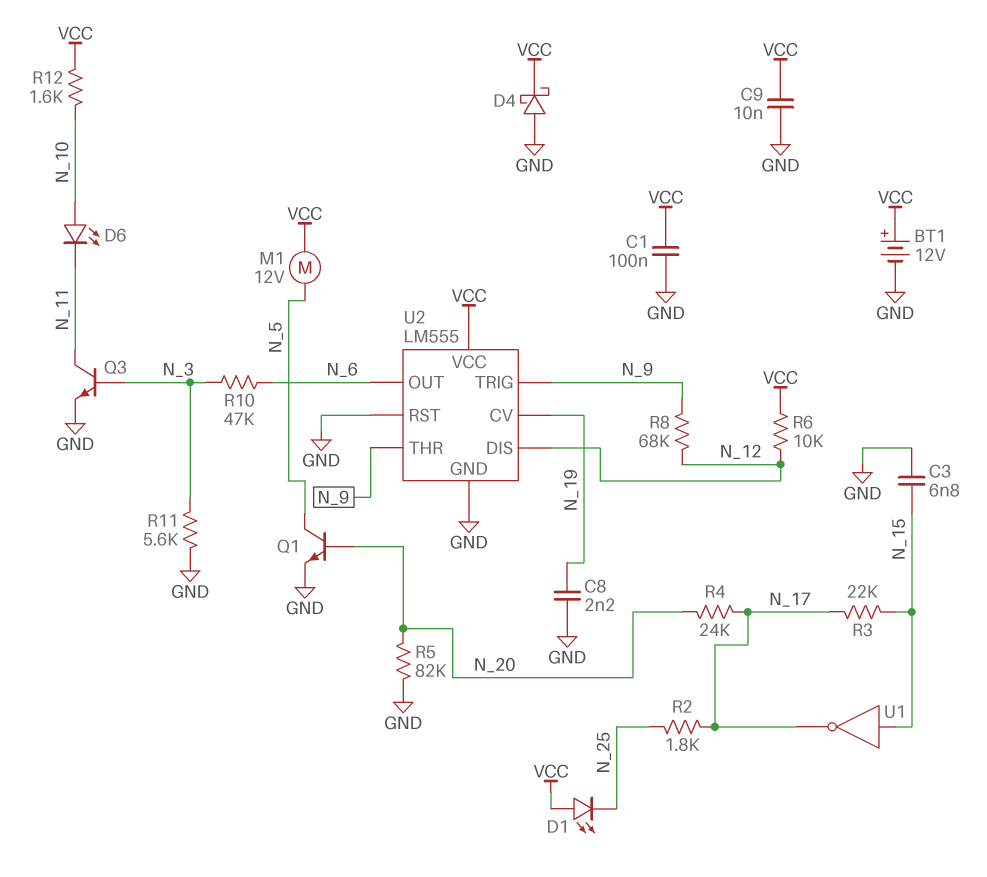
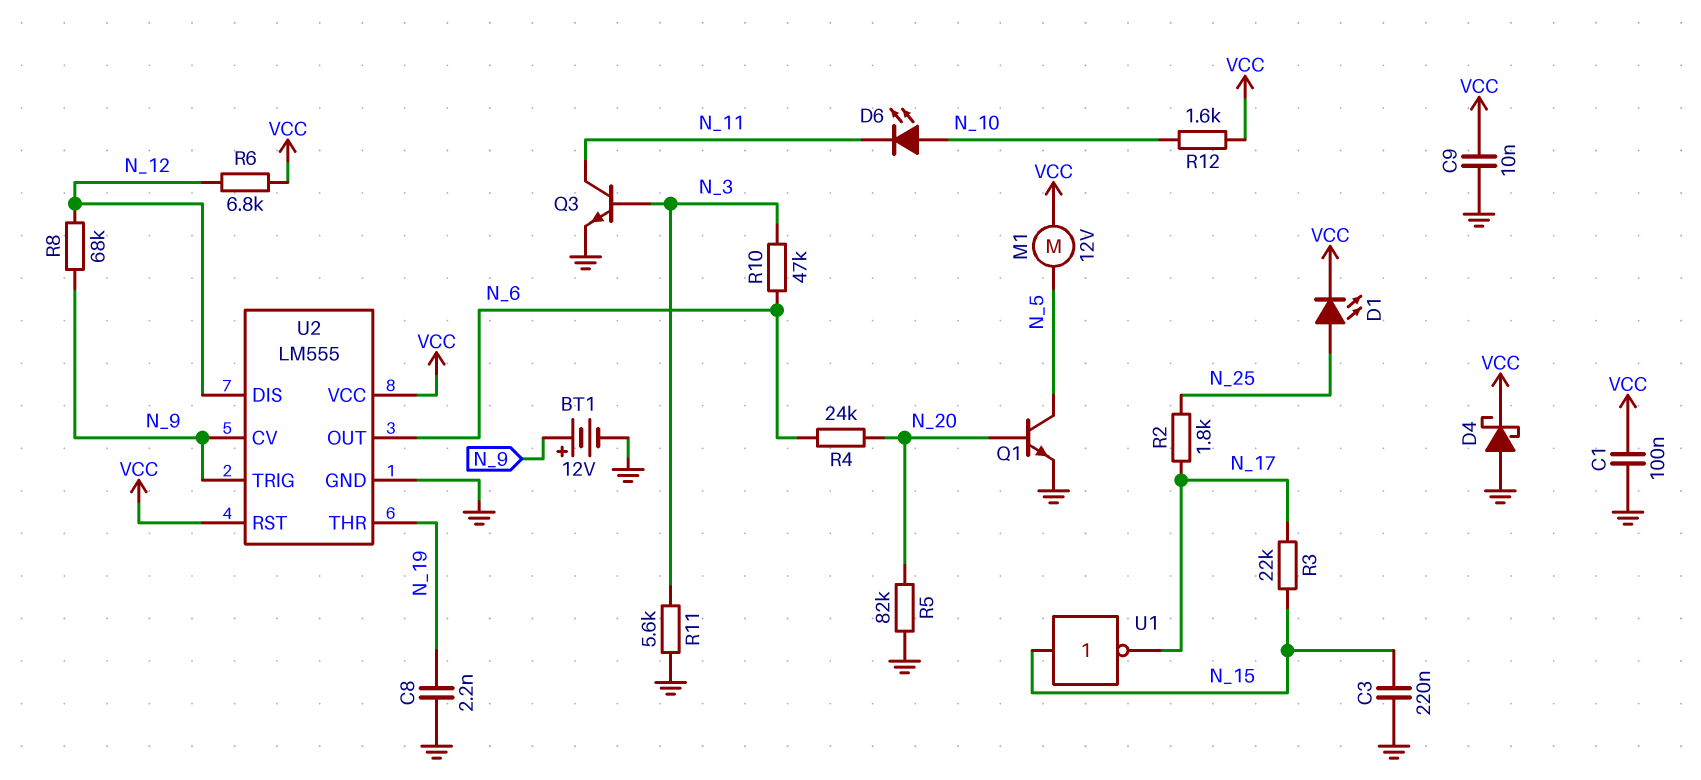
BT1: 12V (plus VCC, minus GND) -> 12V (plus N_9, minus GND)
C3: 6.8nF (GND, N_15) -> 220nF (GND, N_15)
D1: LED (A VCC, K N_25) -> LED (A N_25, K VCC)
R4: 24k (N_17, N_20) -> 24k (N_6, N_20)
R6: 10k (N_12, VCC) -> 6.8k (N_12, VCC)
U2 pin CV: N_19 -> N_9
U2 pin RST: GND -> VCC
U2 pin THR: N_9 -> N_19

